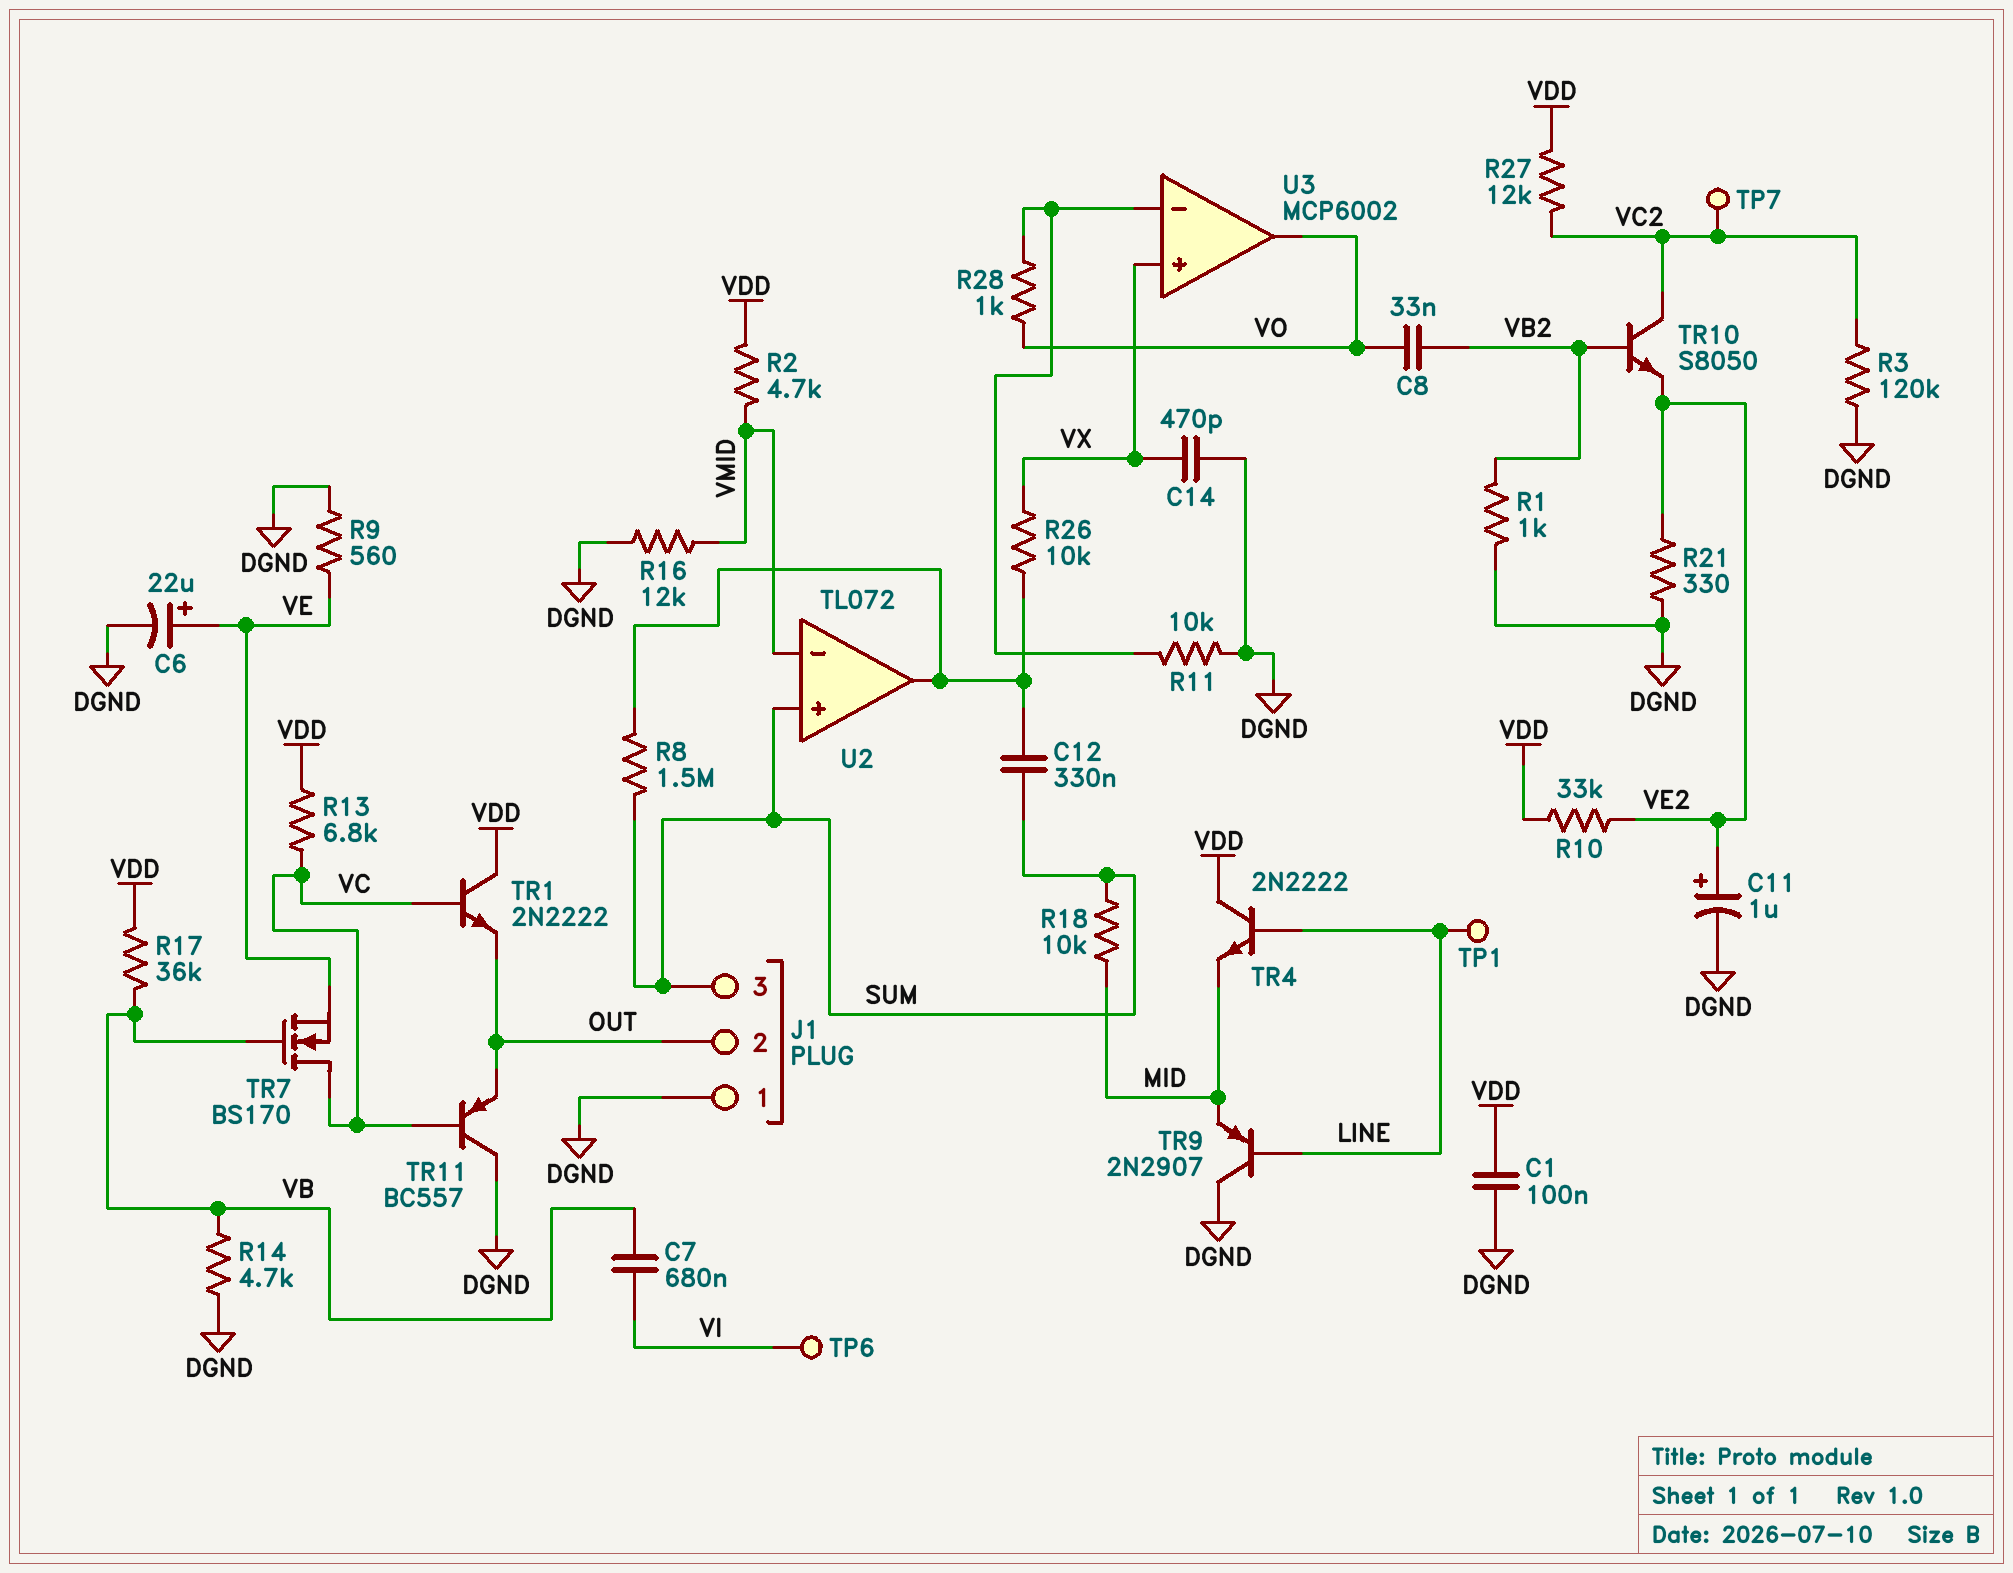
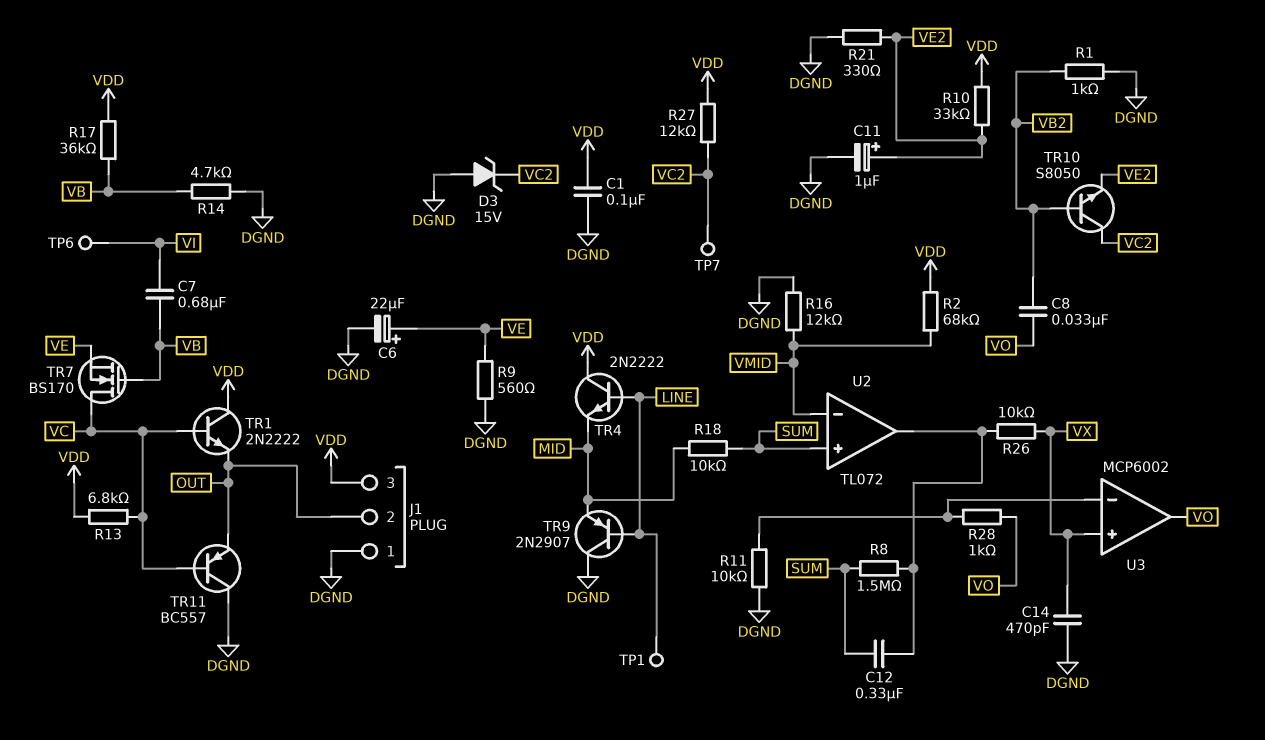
D3: none -> zener 15V (A DGND, K VC2)
J1 pin 3: SUM -> VDD
R2: 4.7k (VDD, VMID) -> 68k (VDD, VMID)
R3: 120k (DGND, VC2) -> none

